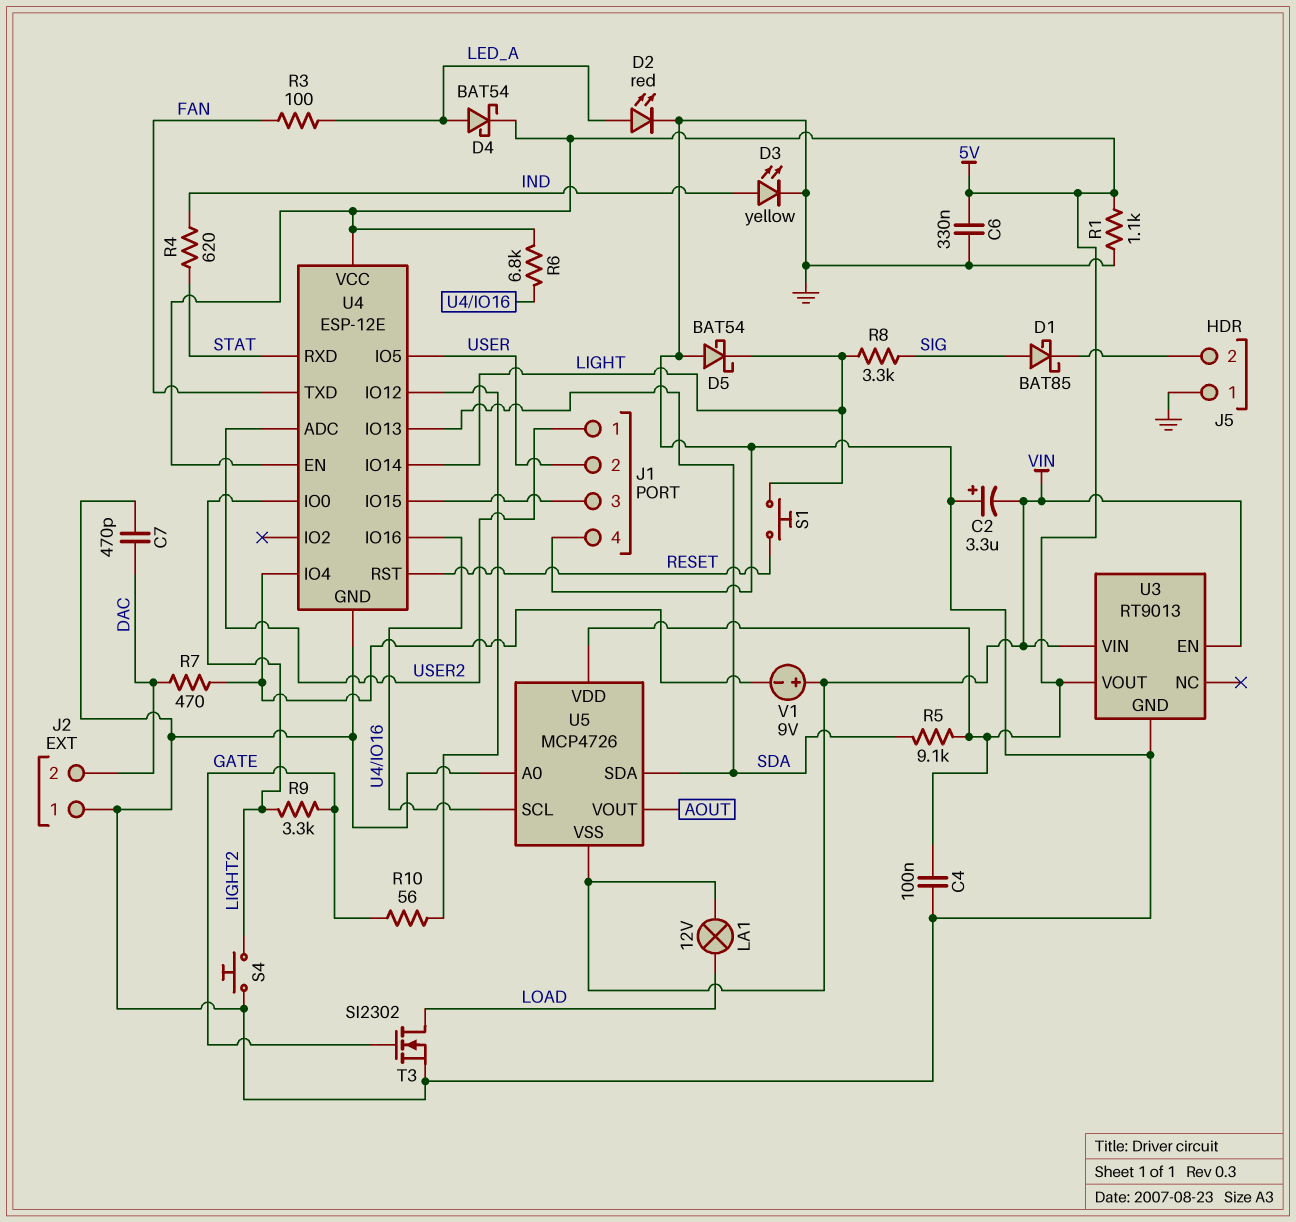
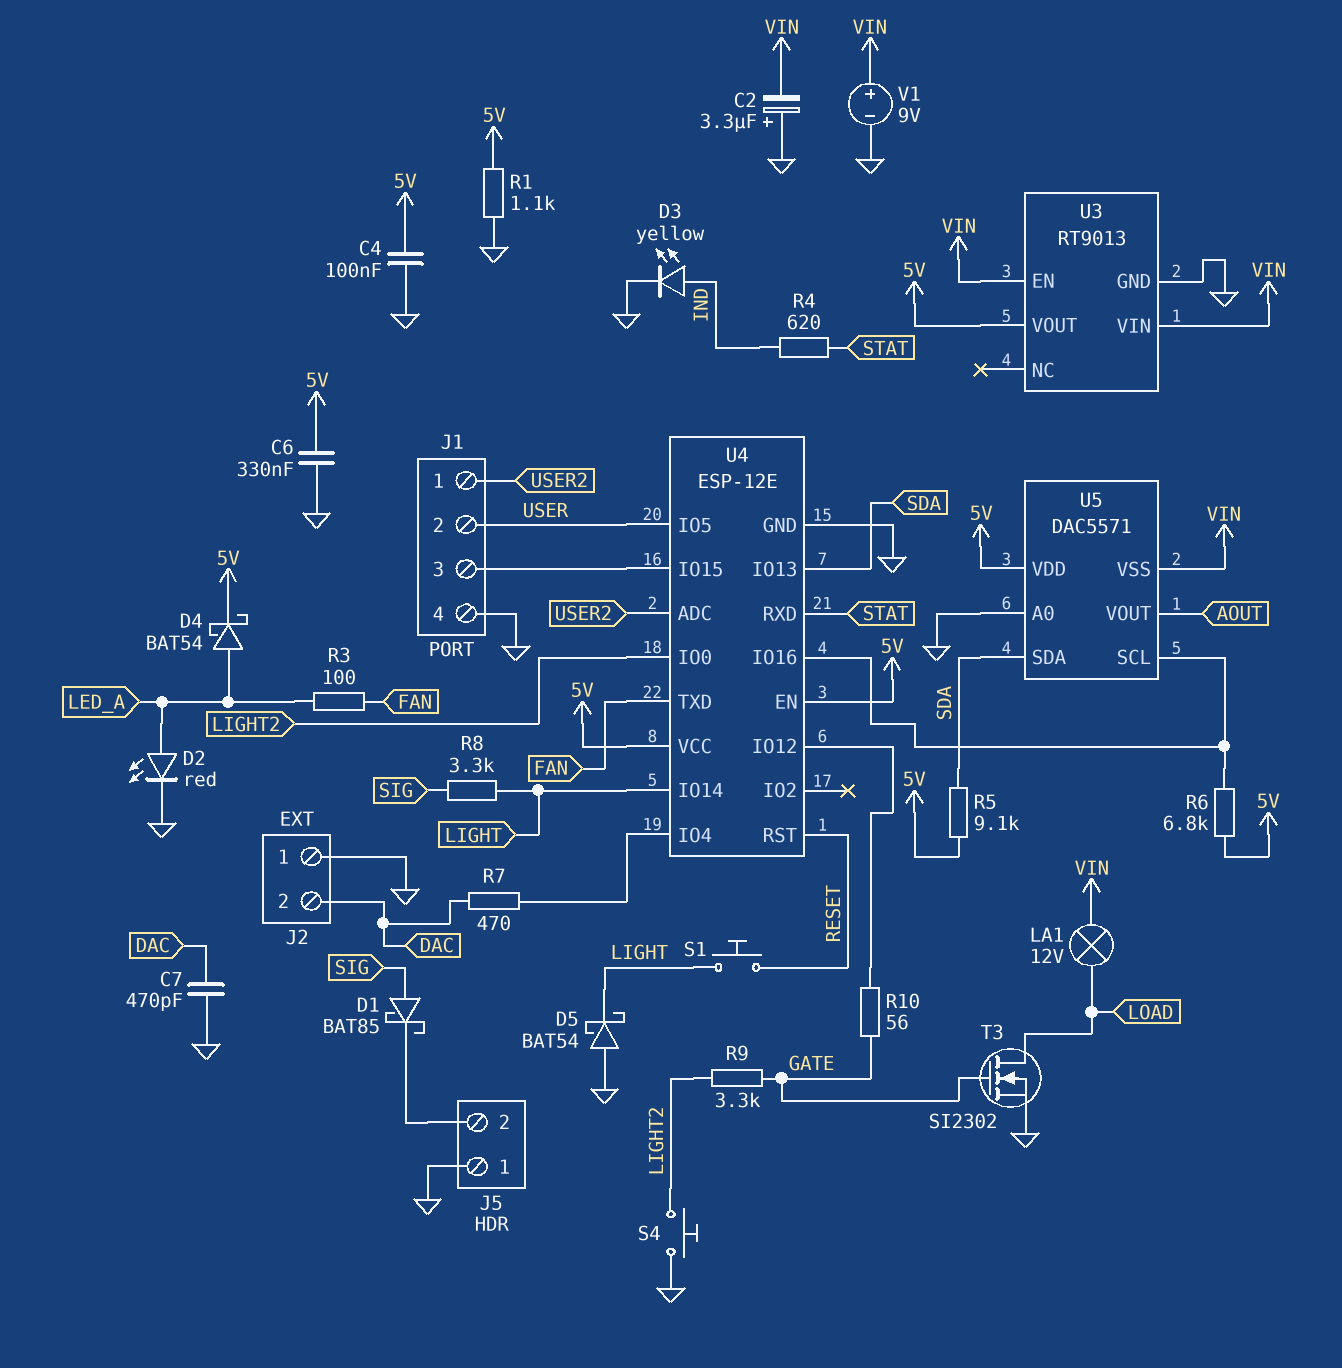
U5: MCP4726 -> DAC5571
V1: 9V (plus VIN, minus U4/IO4) -> 9V (plus VIN, minus GND)

